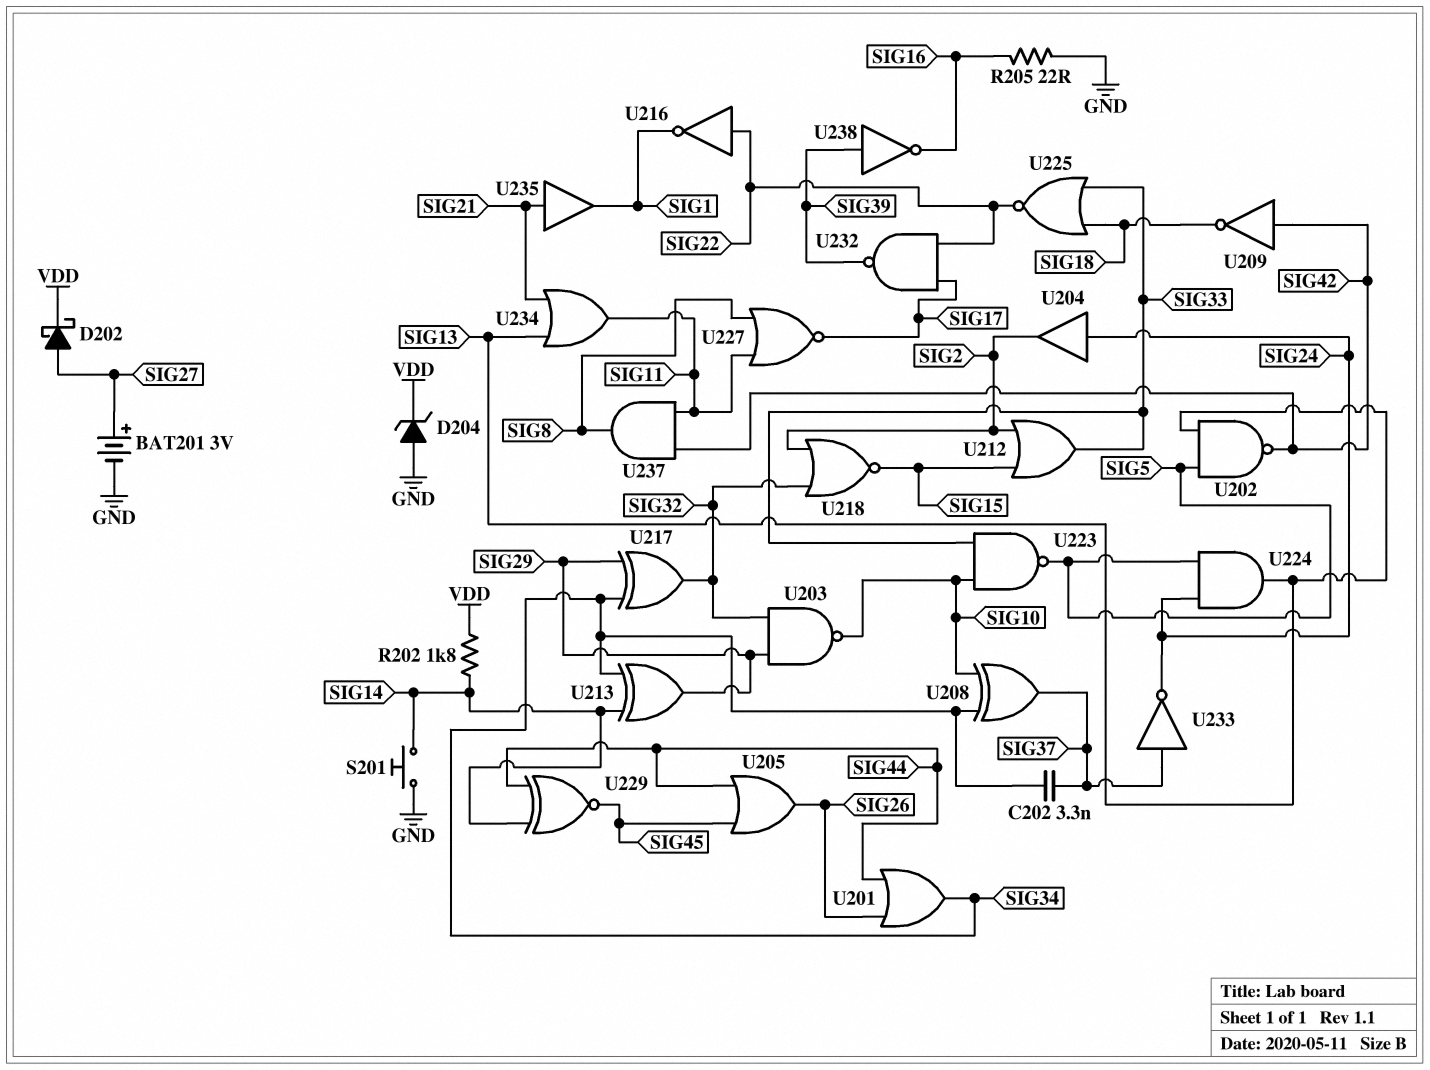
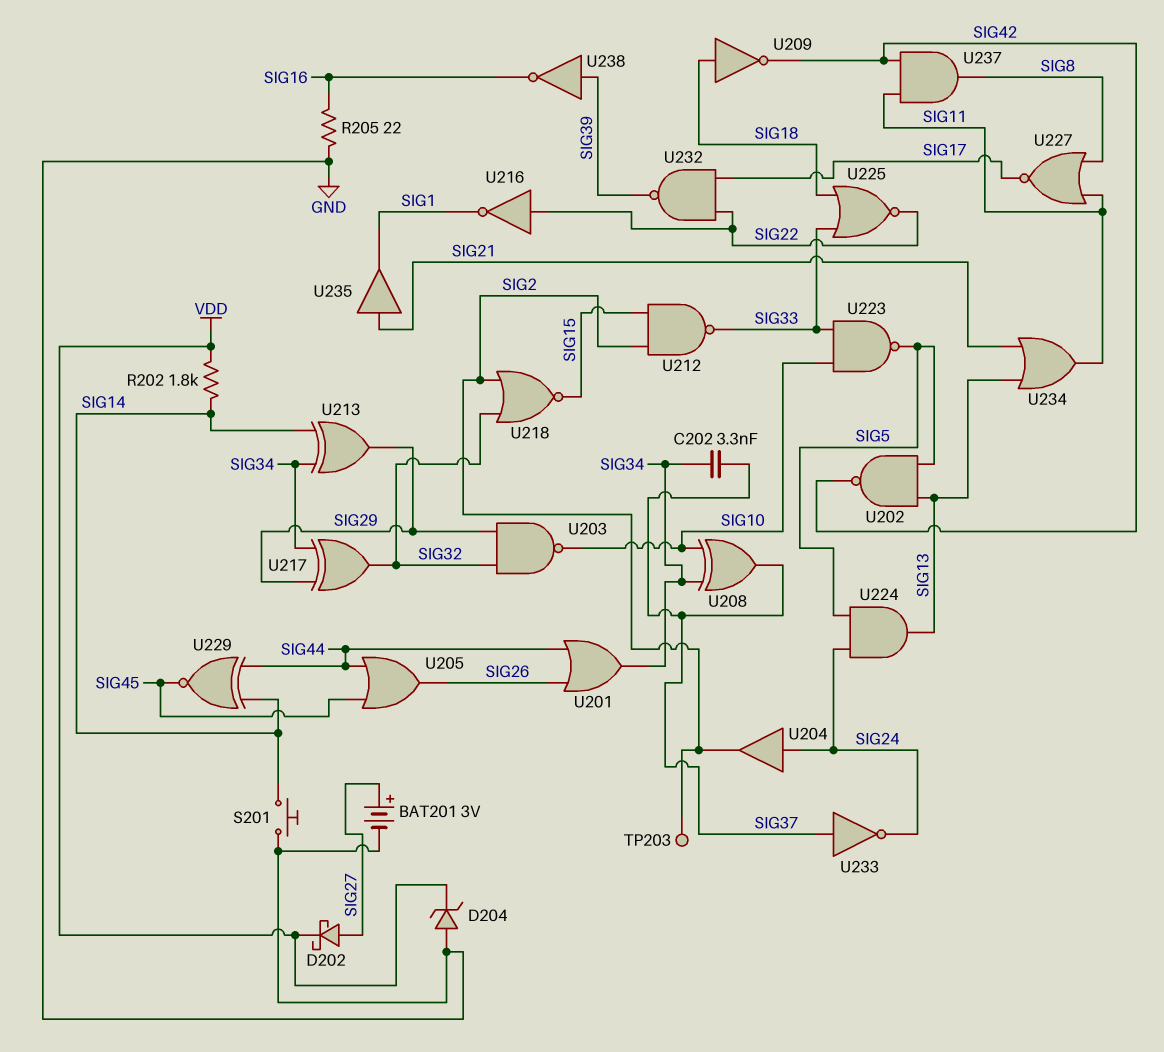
TP203: none -> test point (SIG2)
U209: NOT (in SIG42, out SIG18) -> NOT (in SIG18, out SIG42)
U212: OR (in SIG2, in SIG15, out SIG33) -> NAND (in SIG2, in SIG15, out SIG33)

